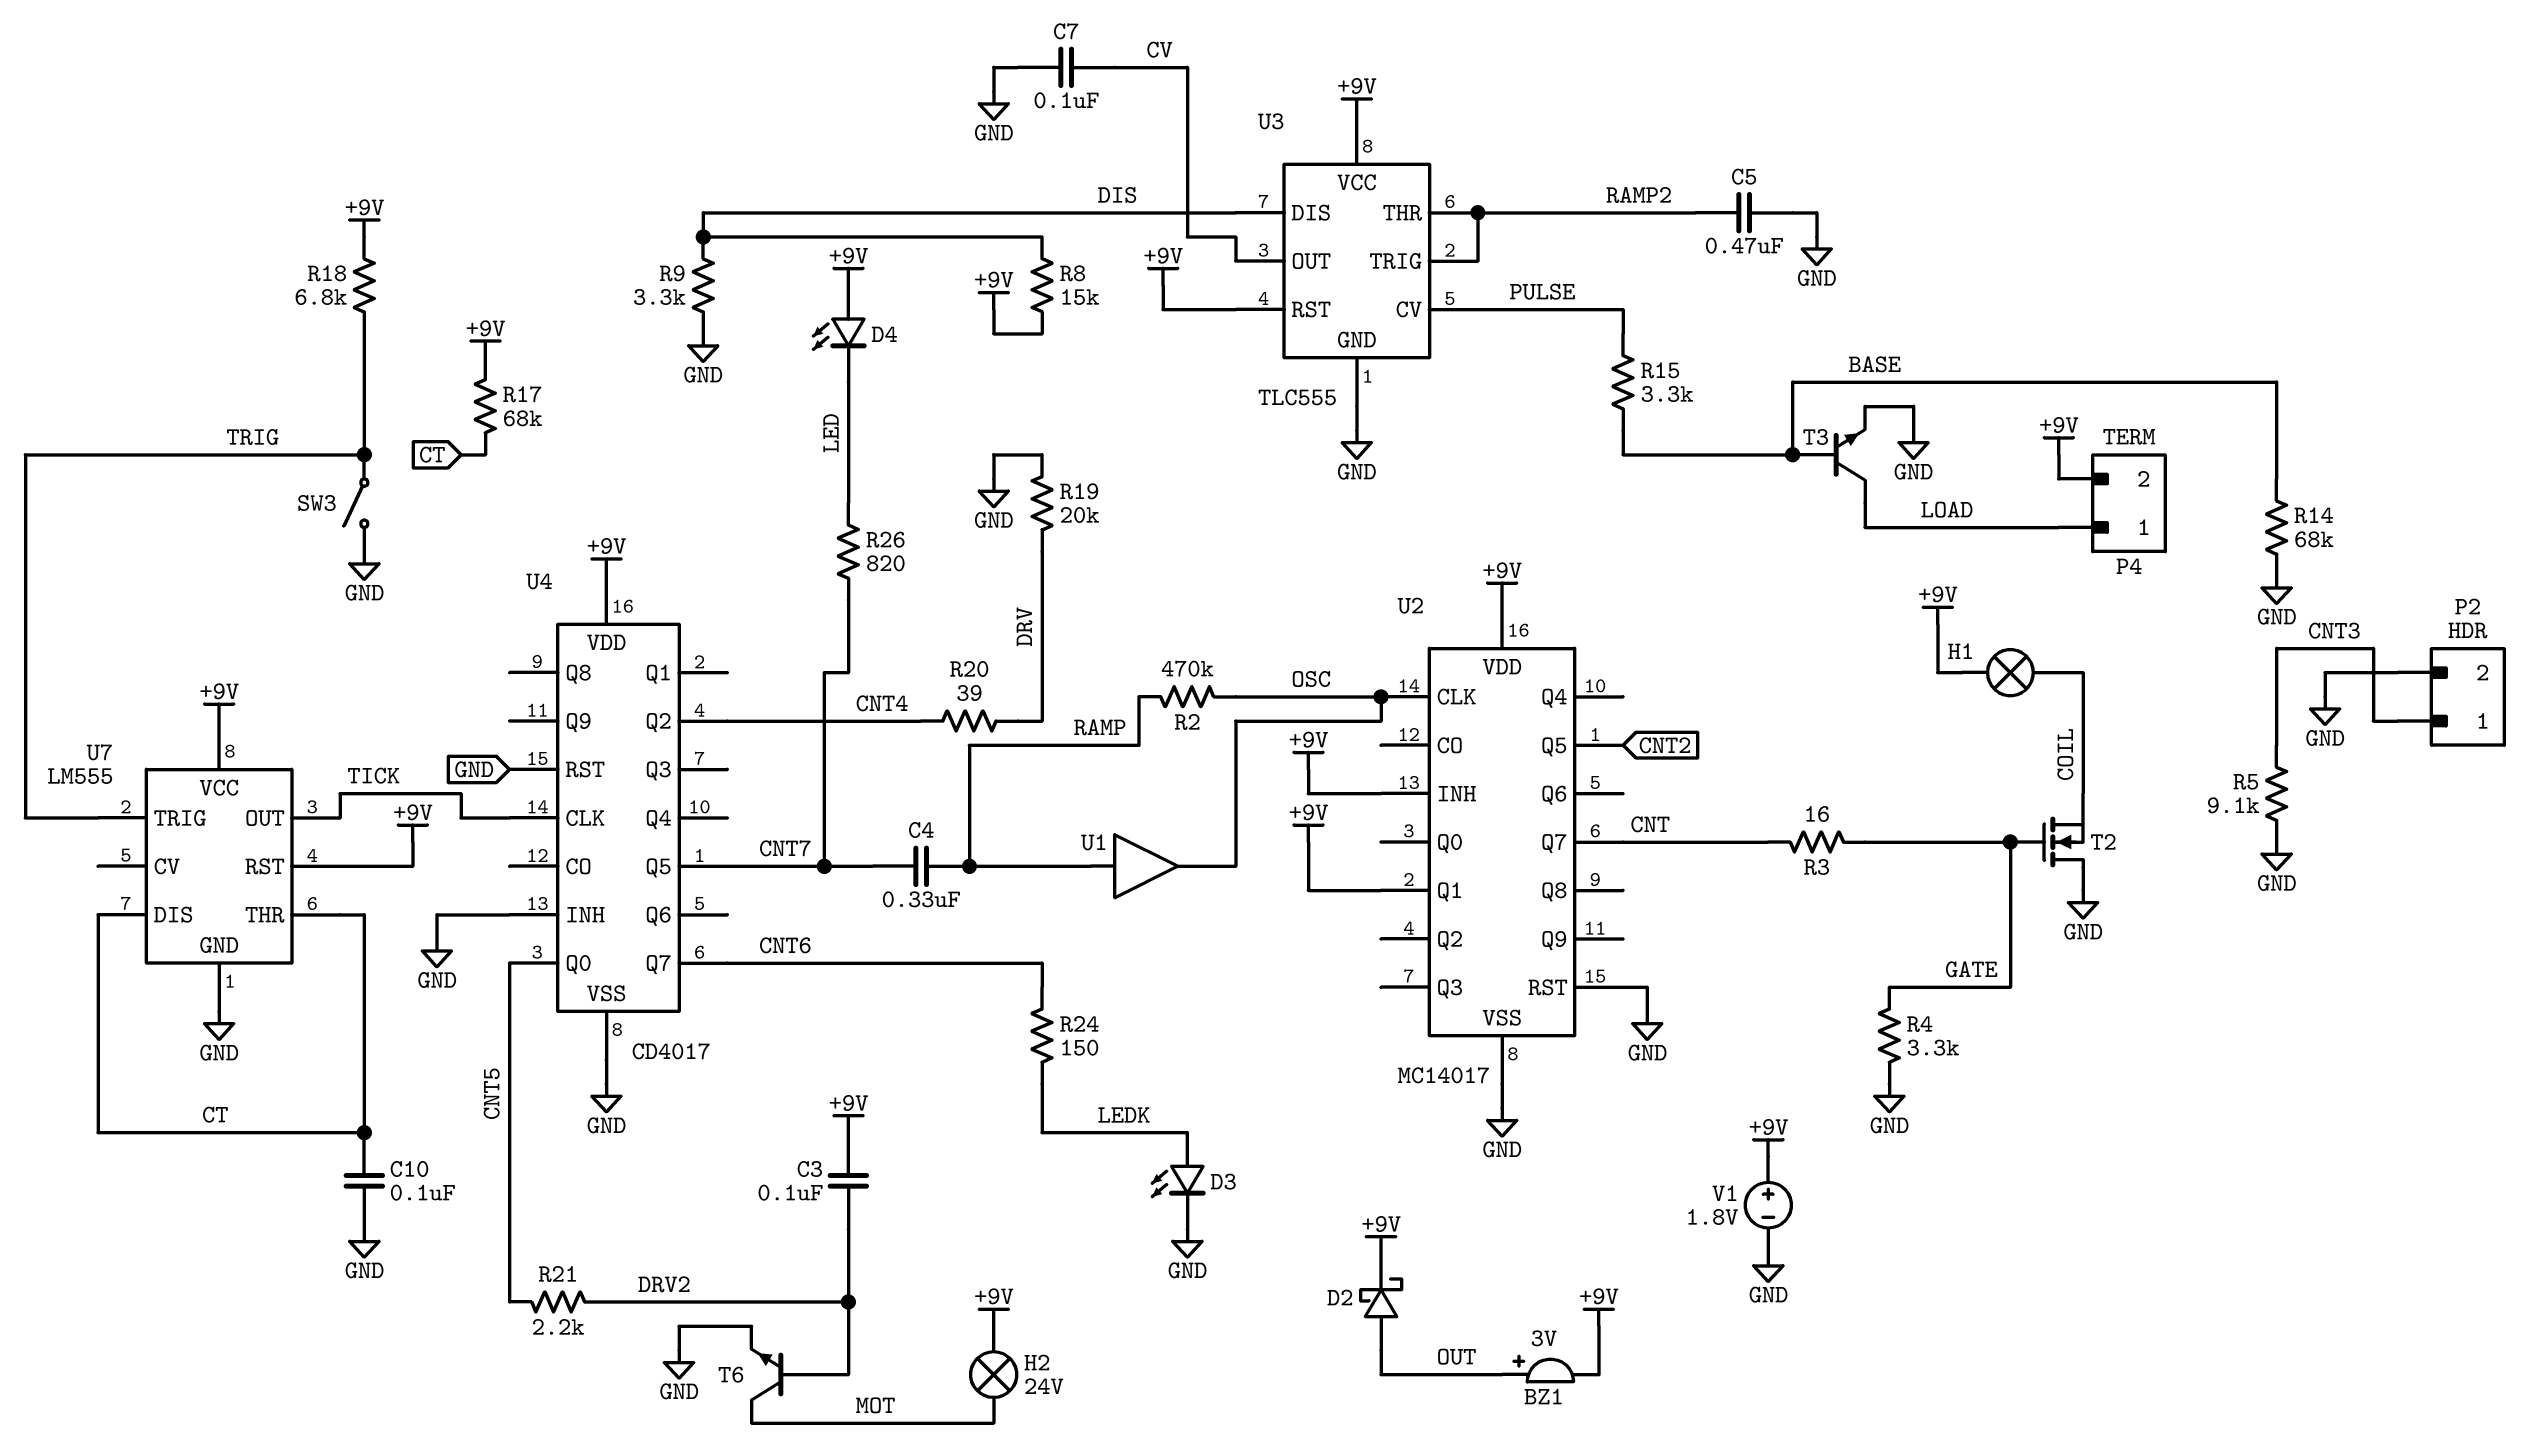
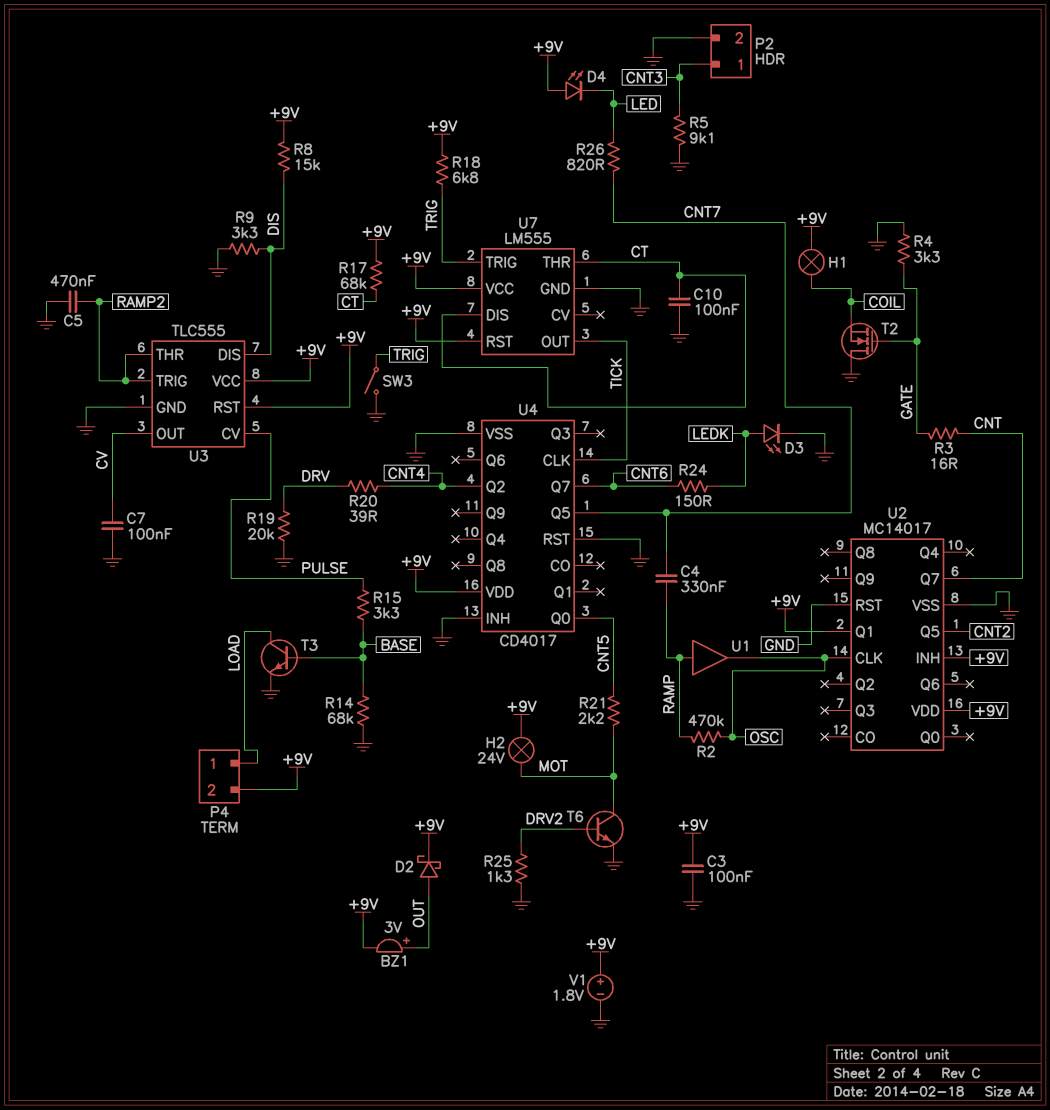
C3: 100nF (+9V, DRV2) -> 100nF (+9V, GND)
R21: 2.2k (CNT5, DRV2) -> 2.2k (CNT5, MOT)
R25: none -> 1.3k (DRV2, GND)

